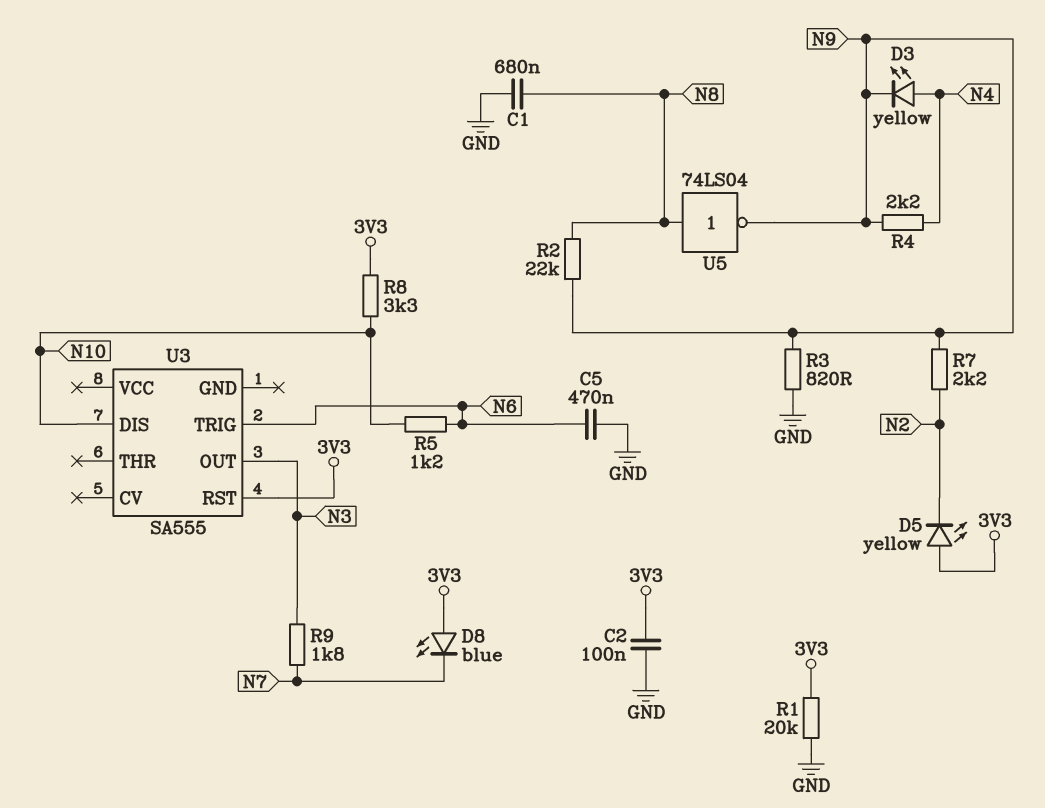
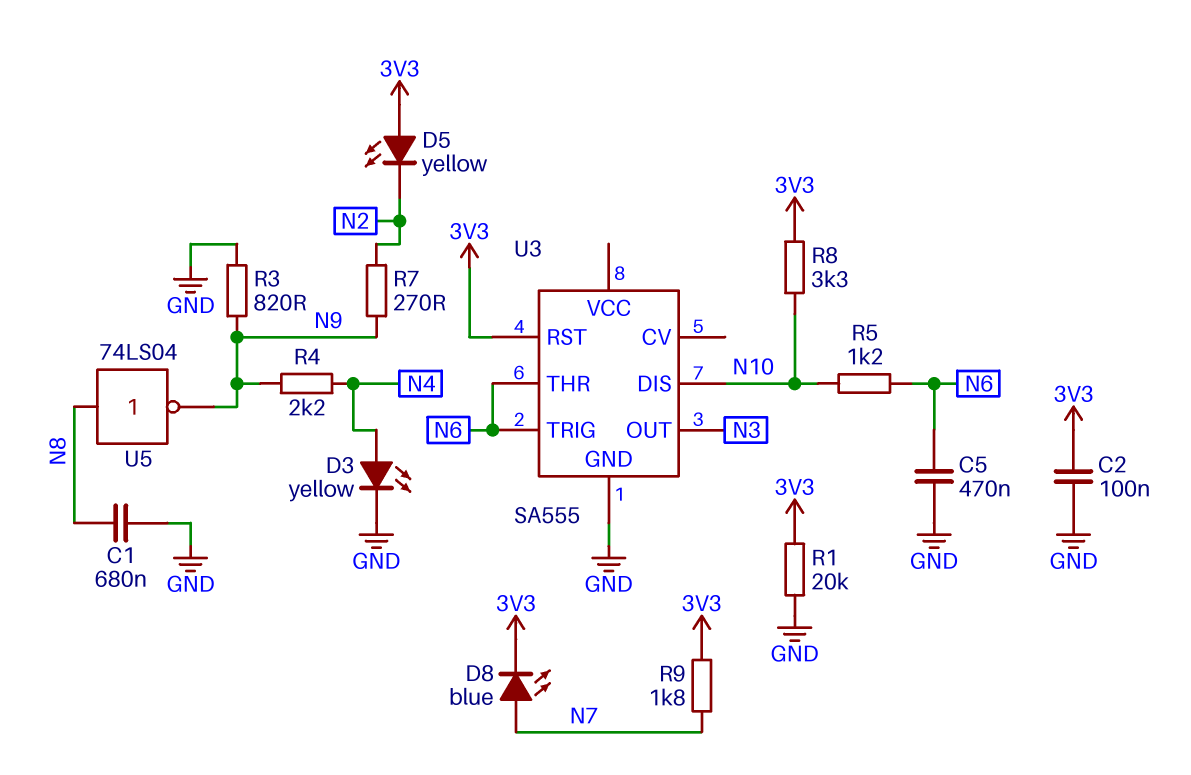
D3: LED yellow (A N4, K N9) -> LED yellow (A N4, K GND)
D8: LED blue (A 3V3, K N7) -> LED blue (A N7, K 3V3)
R2: 22k (N8, N9) -> none
R7: 2.2k (N2, N9) -> 270 (N2, N9)
R9: 1.8k (N3, N7) -> 1.8k (3V3, N7)
U3 pin GND: none -> GND
U3 pin THR: none -> N6

